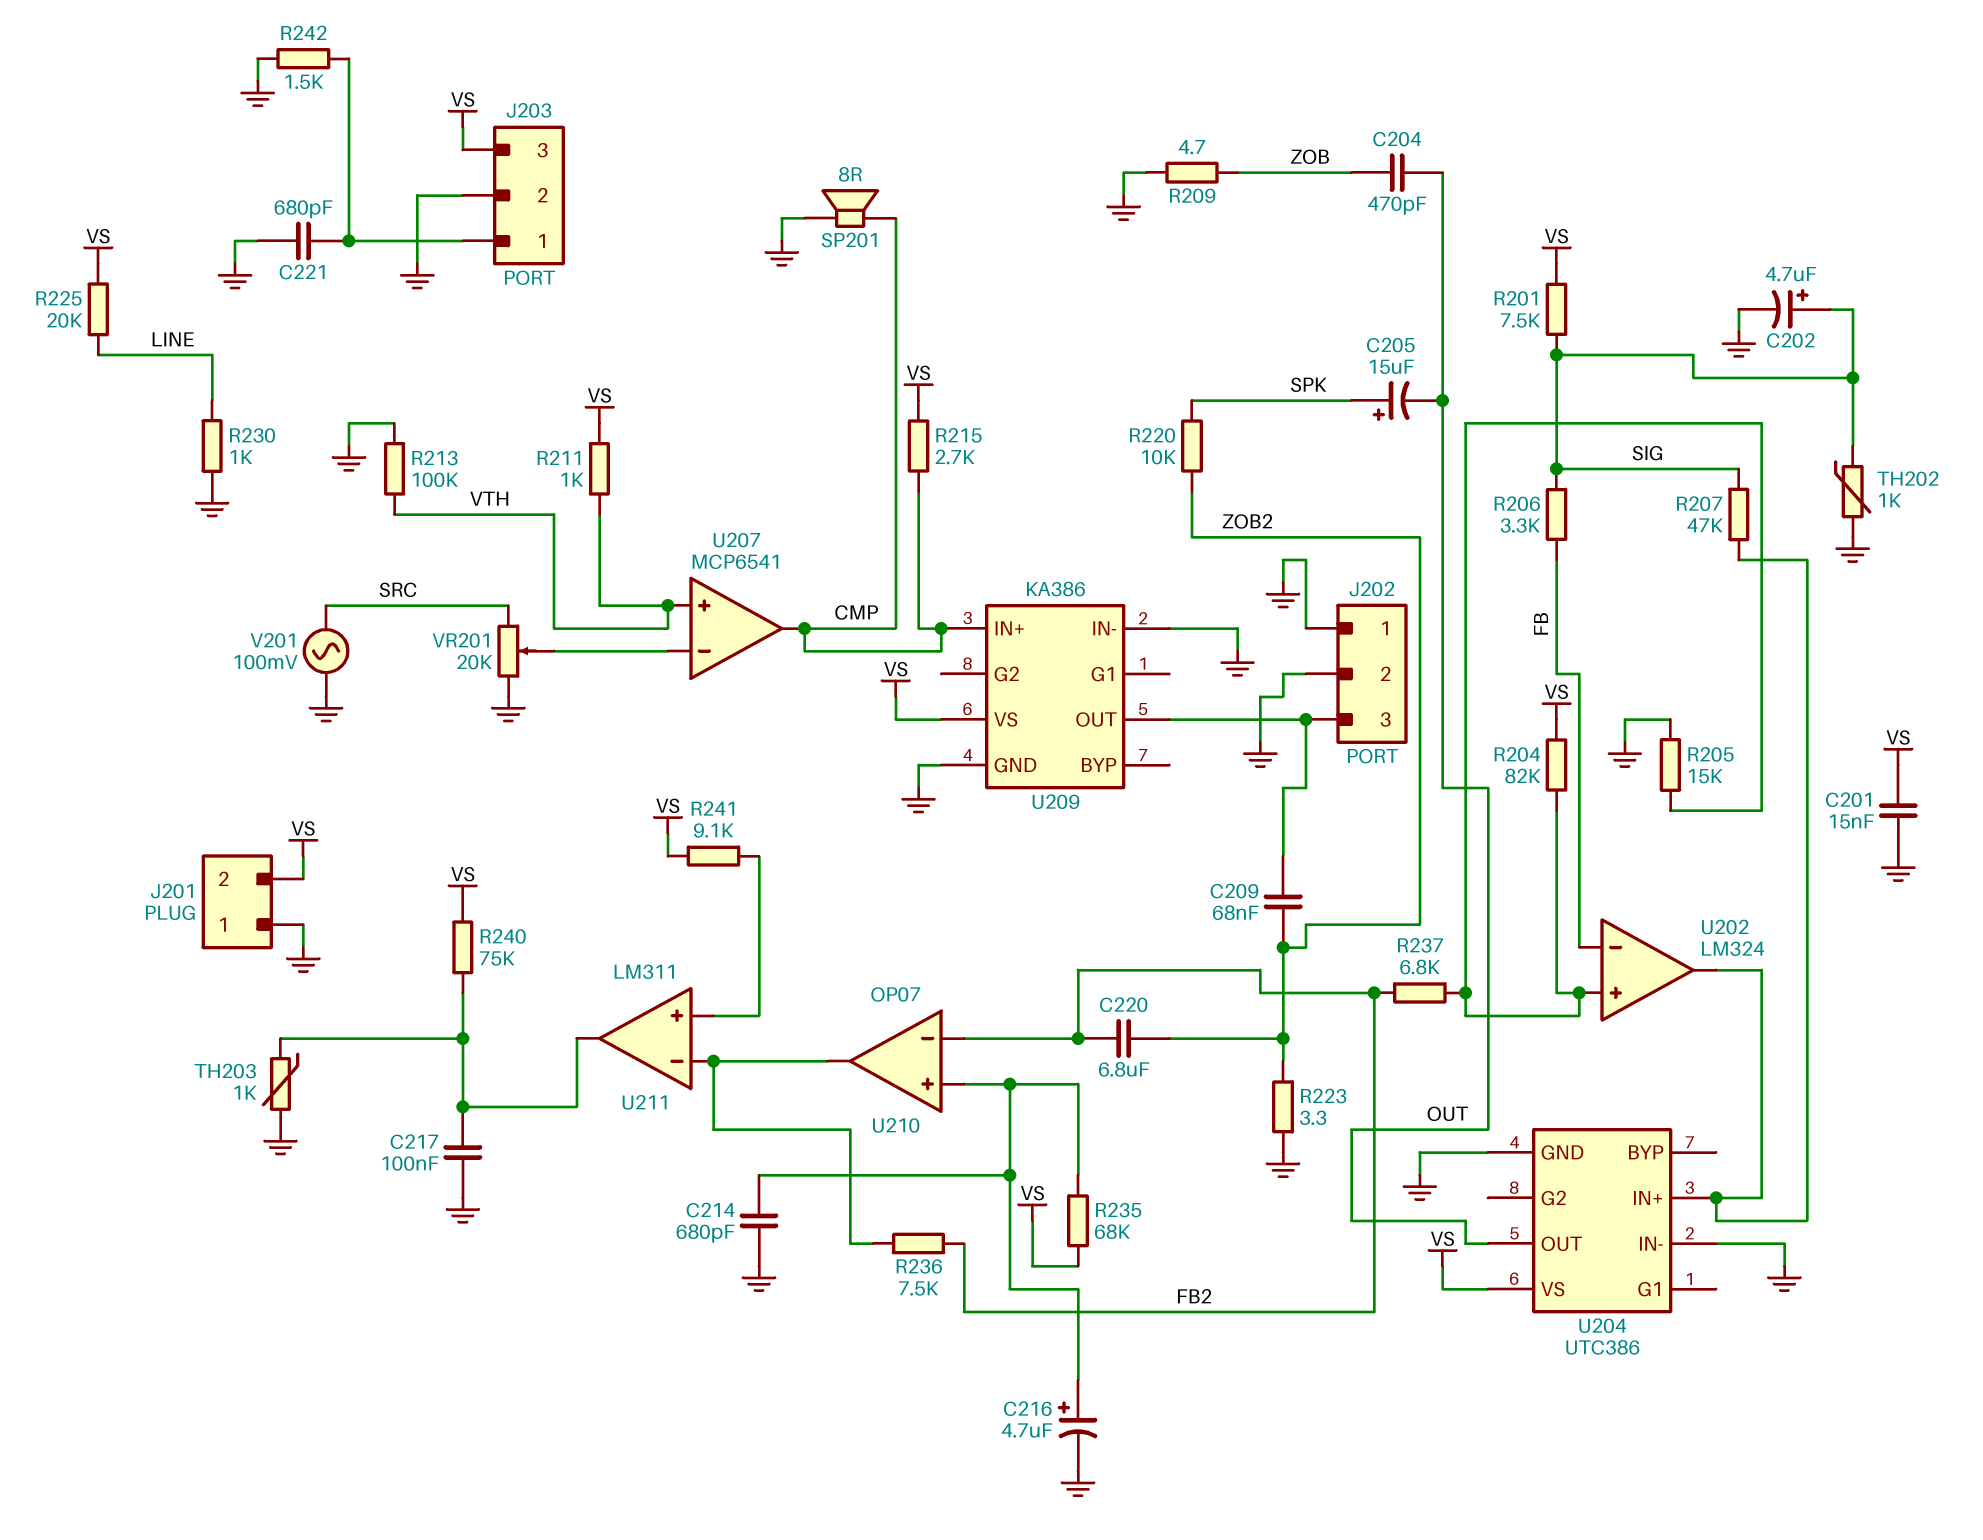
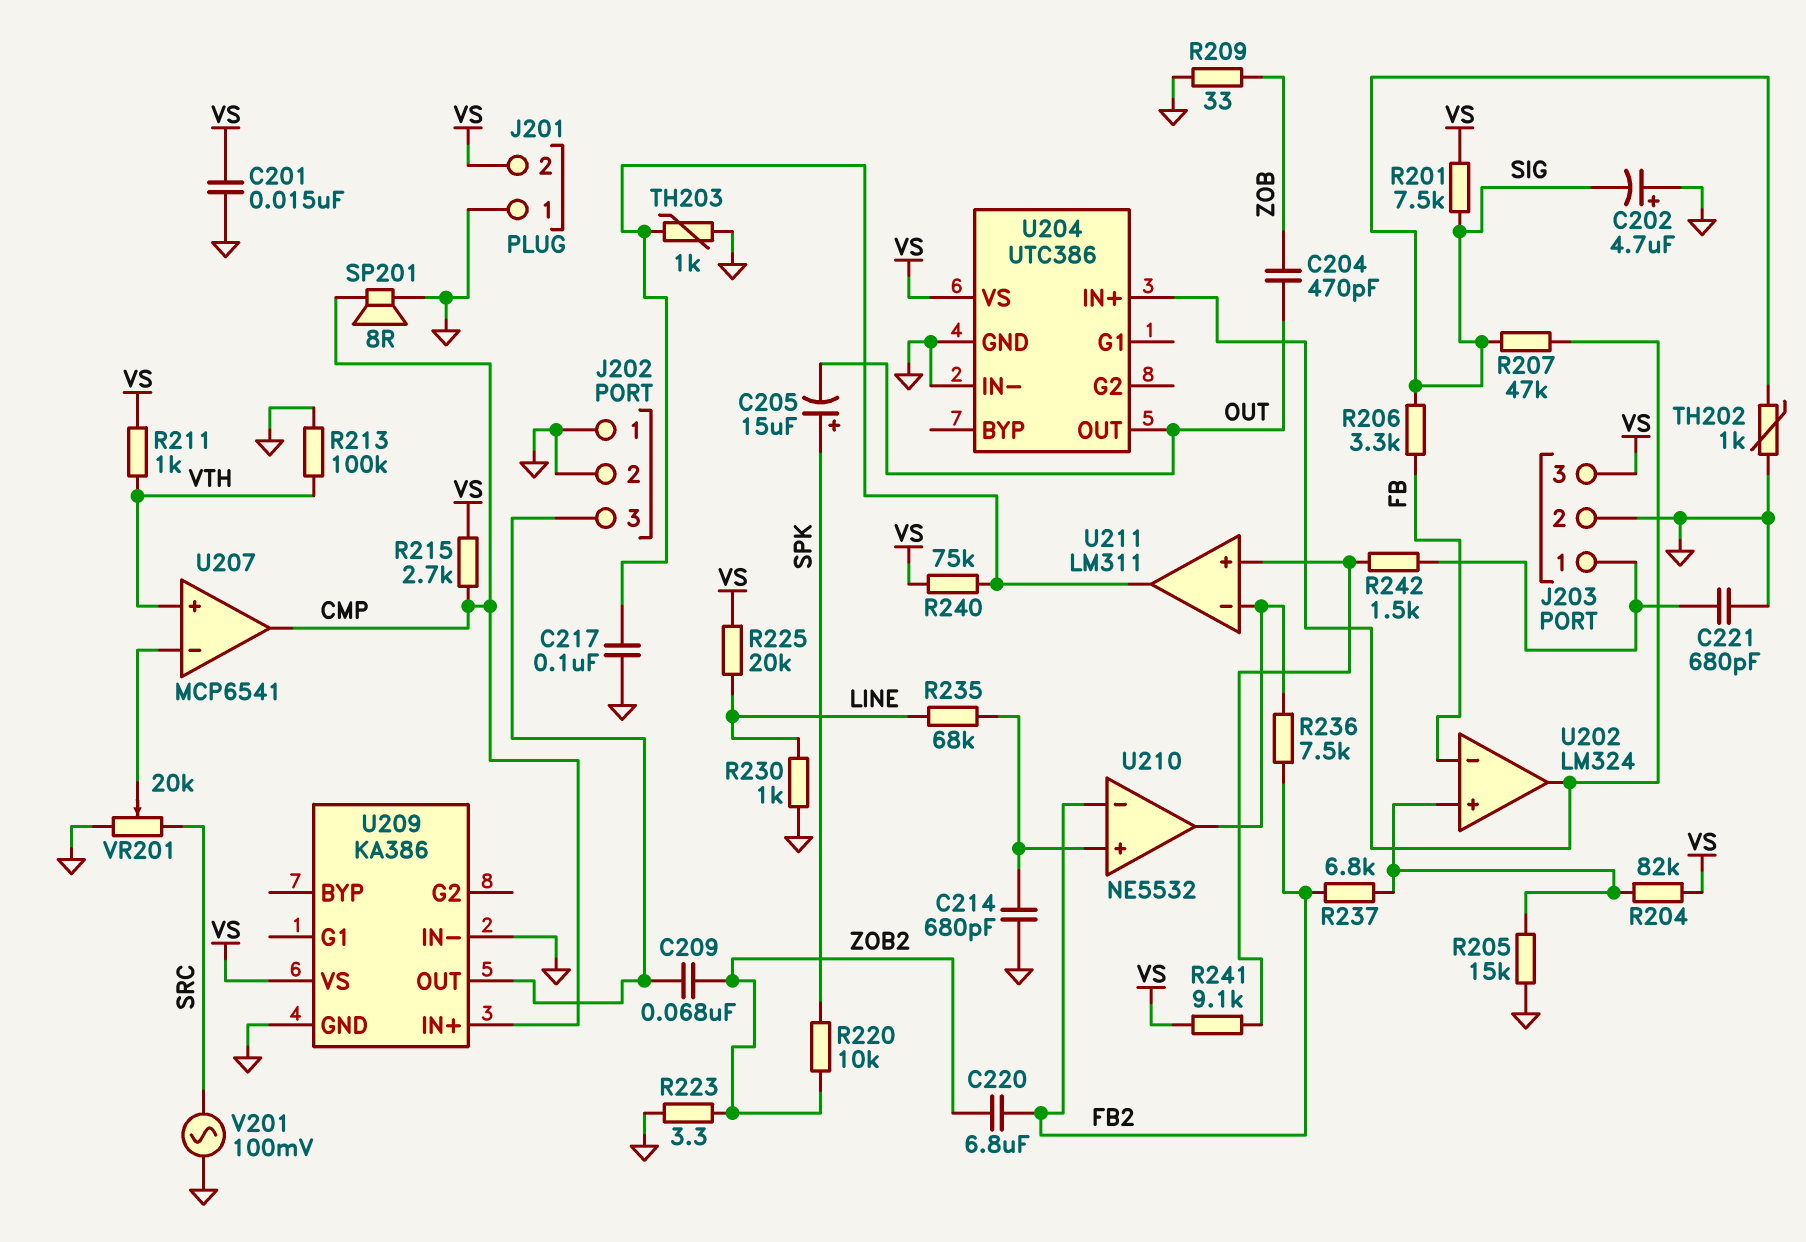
C202: 4.7uF (plus SIG, minus GND) -> 4.7uF (plus GND, minus SIG)
C216: 4.7uF (plus U210/in+, minus GND) -> none
R209: 4.7 (GND, ZOB) -> 33 (GND, ZOB)
R235: 68k (U210/in+, VS) -> 68k (LINE, U210/in+)
R242: 1.5k (GND, J203/1) -> 1.5k (J203/1, U211/in+)
U210: OP07 -> NE5532

